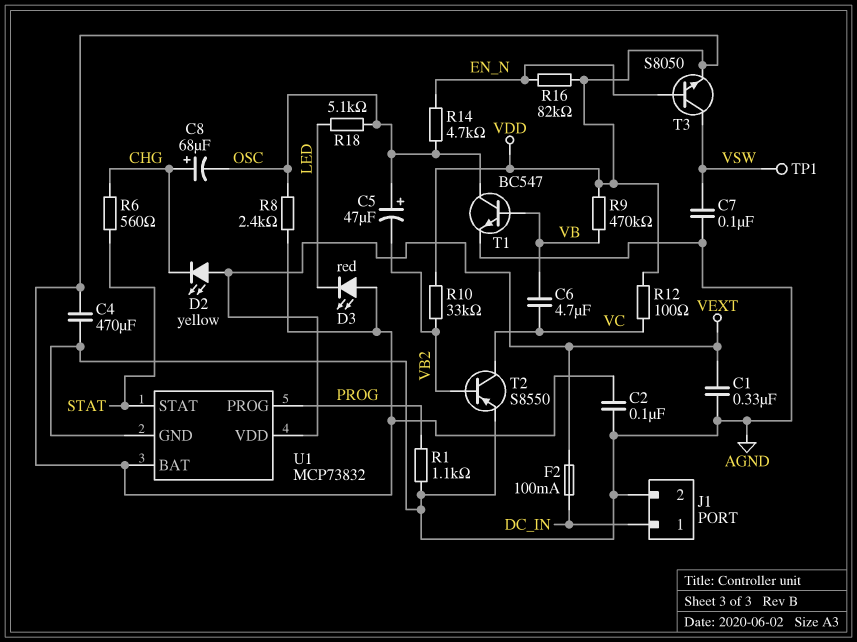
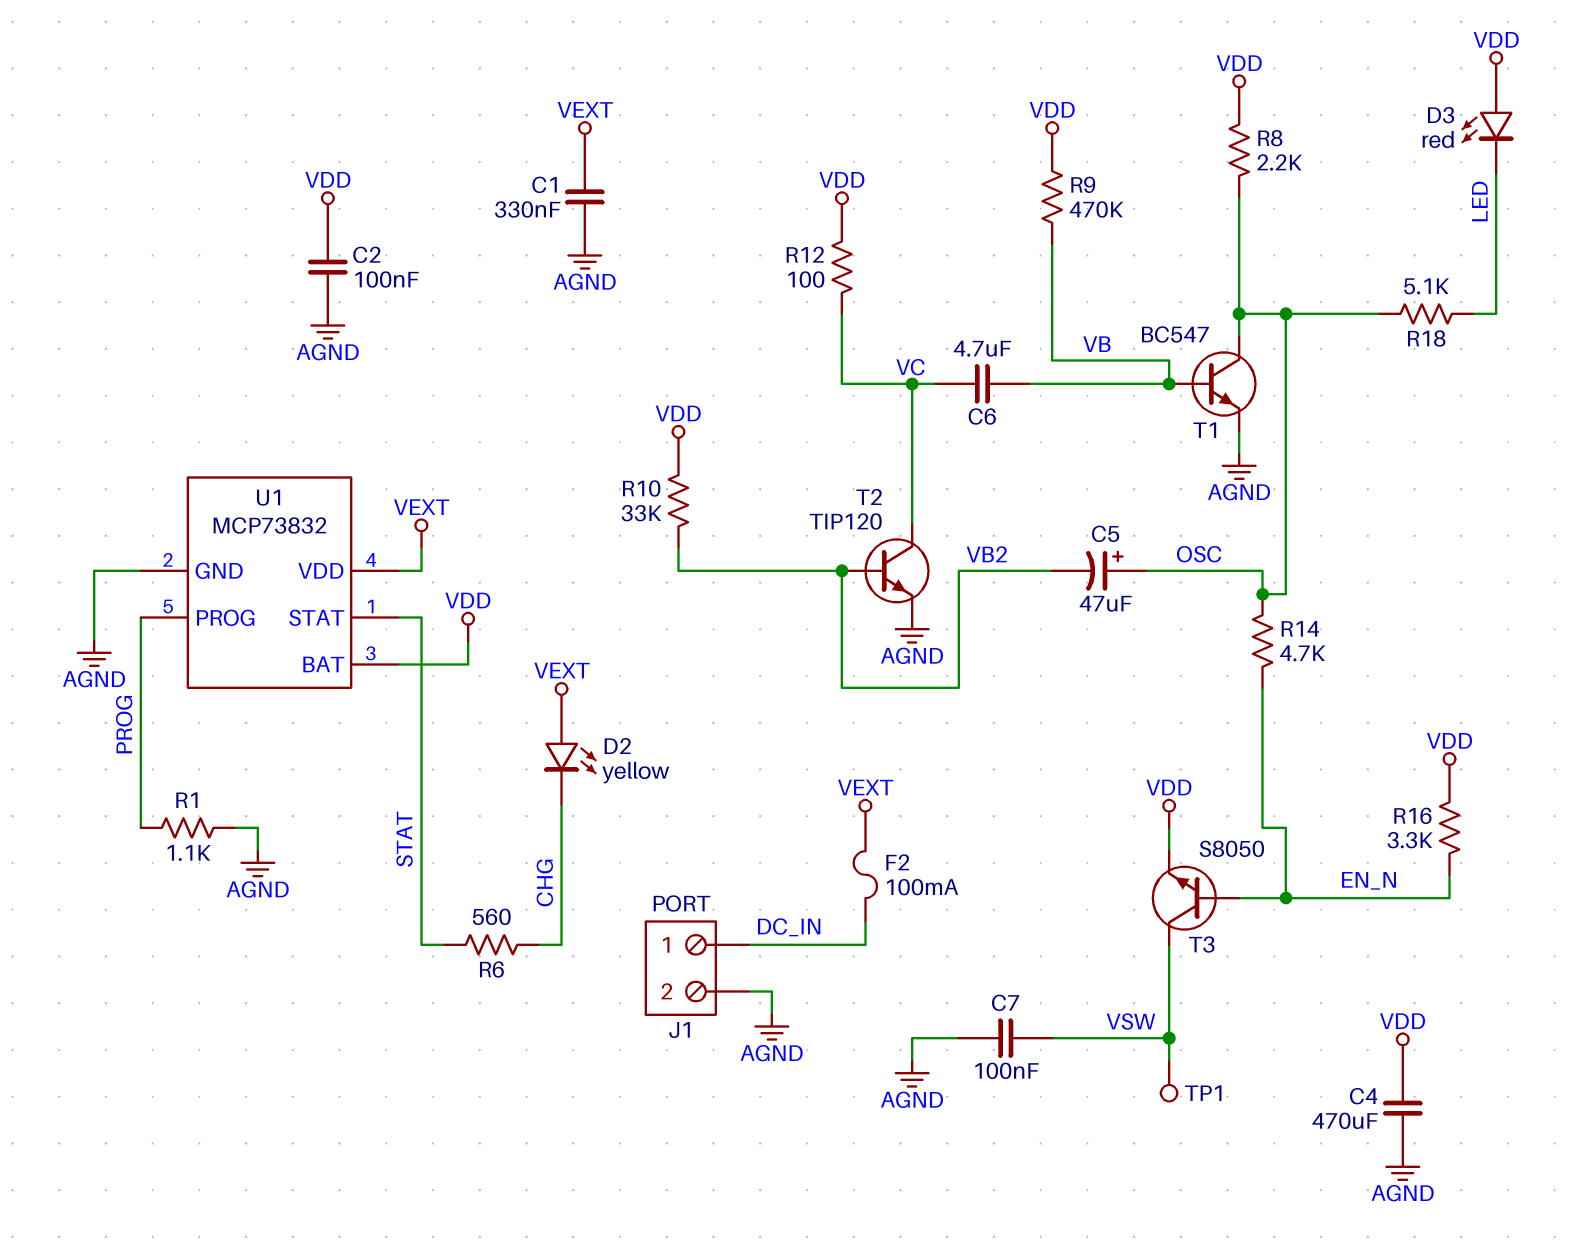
C8: 68uF (plus CHG, minus OSC) -> none
R8: 2.4k (OSC, VDD) -> 2.2k (OSC, VDD)
R16: 82k (EN_N, VDD) -> 3.3k (EN_N, VDD)
T2: PNP S8550 (B VB2, C VC, E AGND) -> NPN TIP120 (B VB2, C VC, E AGND)

